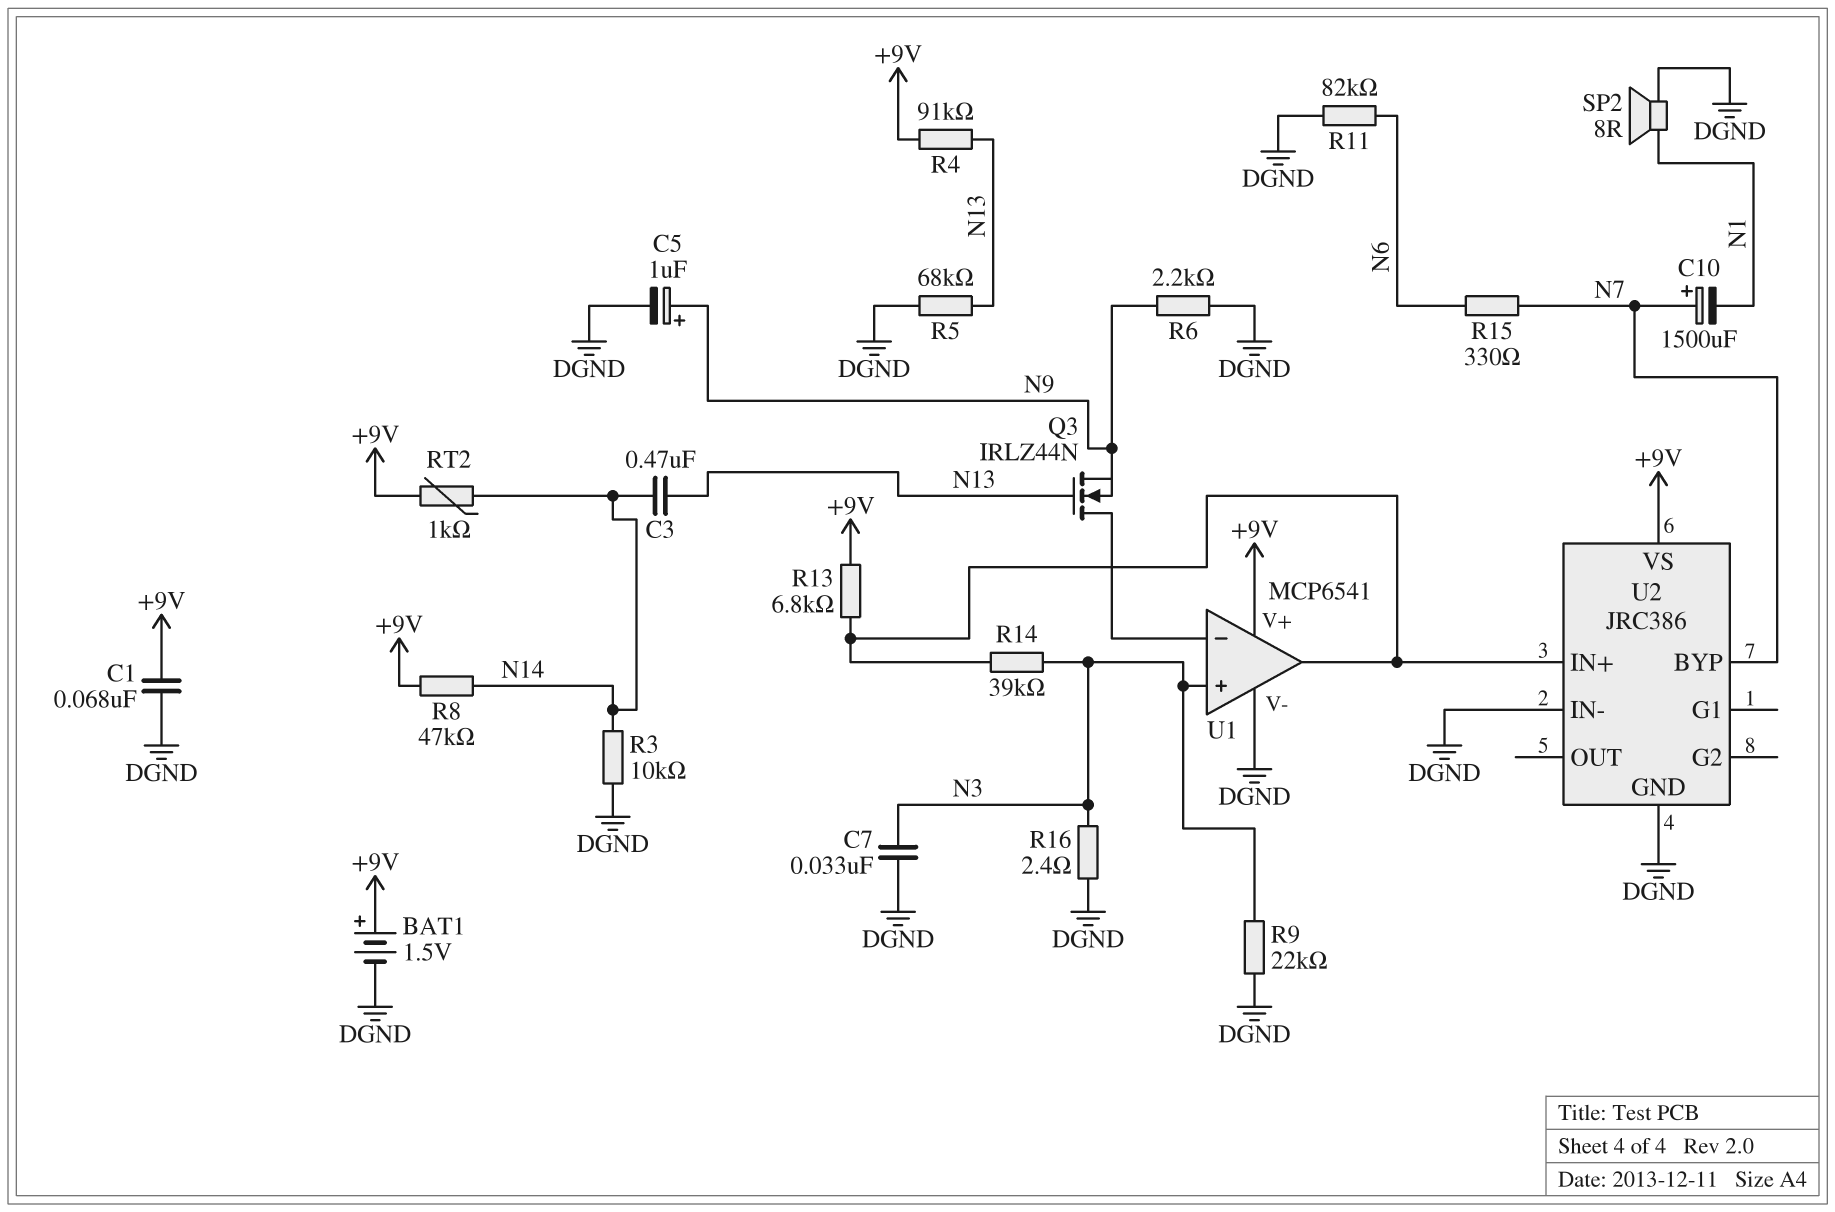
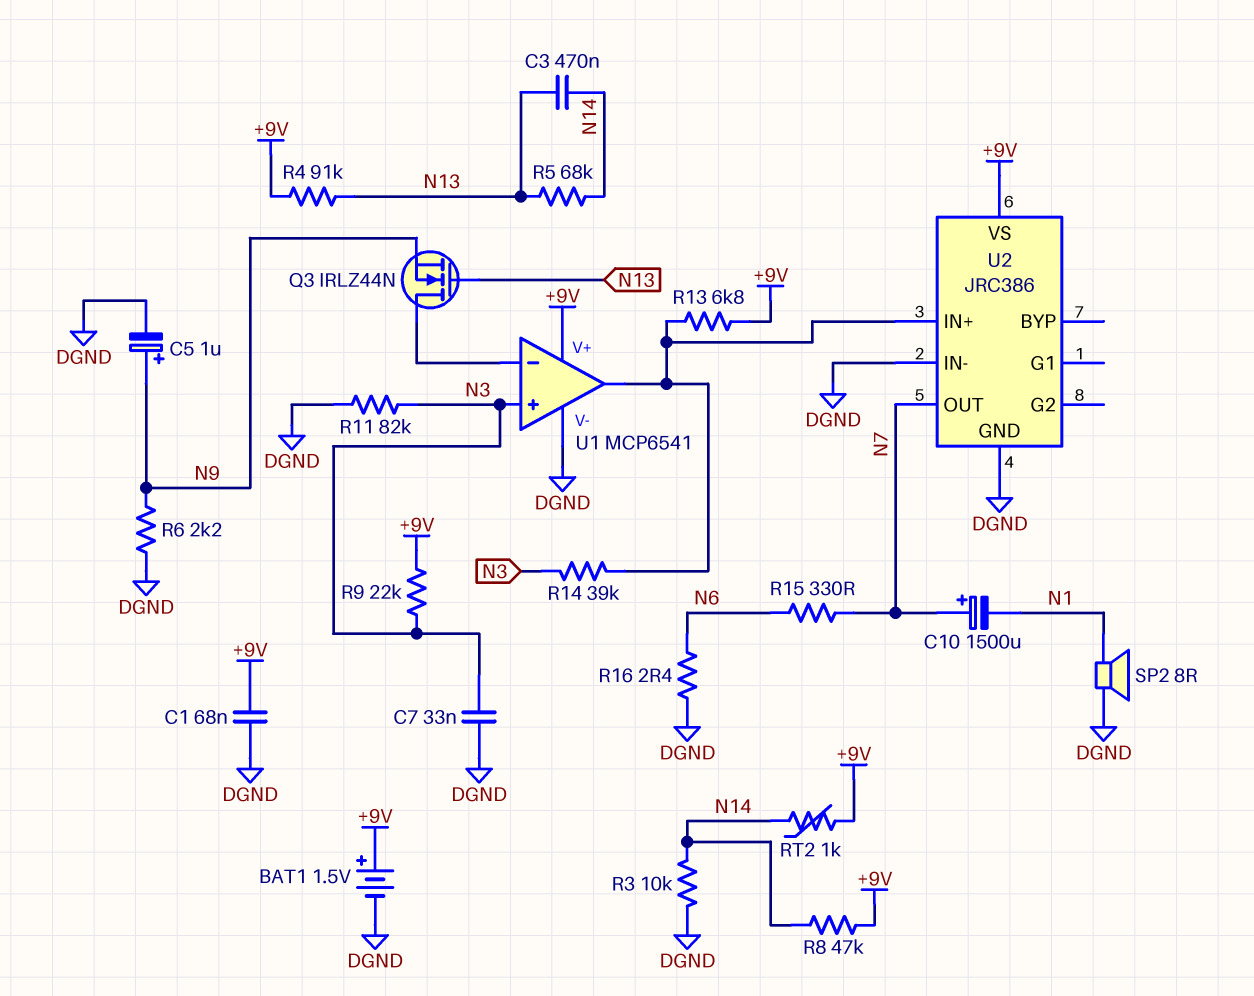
R5: 68k (DGND, N13) -> 68k (N13, N14)
R9: 22k (DGND, N3) -> 22k (+9V, N3)
R11: 82k (DGND, N6) -> 82k (DGND, N3)
R16: 2.4 (DGND, N3) -> 2.4 (DGND, N6)
U2 pin BYP: N7 -> none
U2 pin OUT: none -> N7

